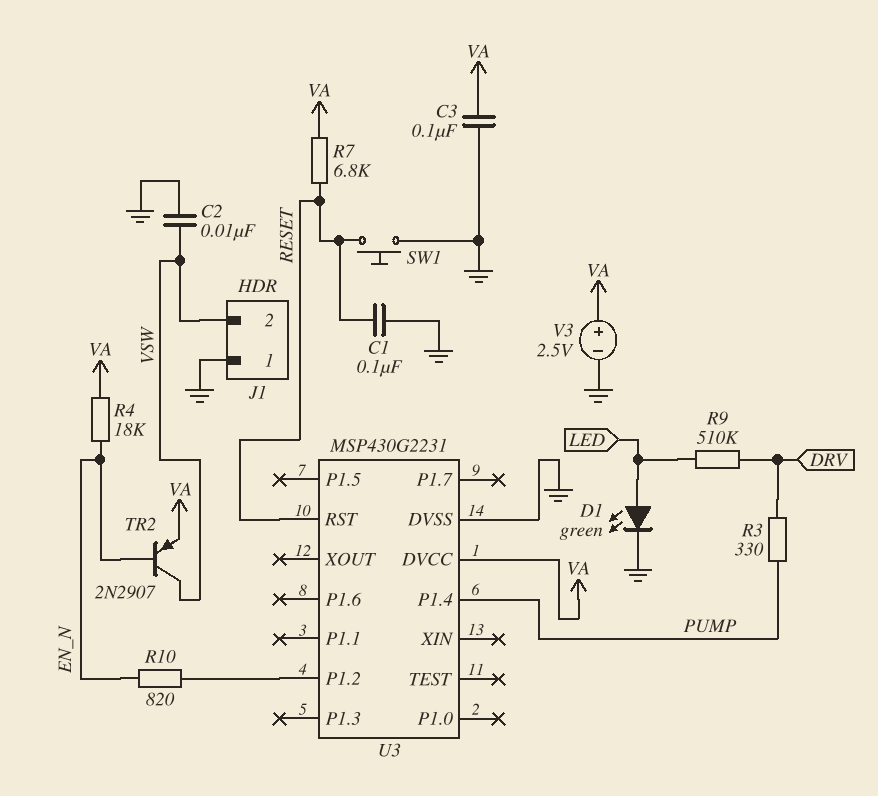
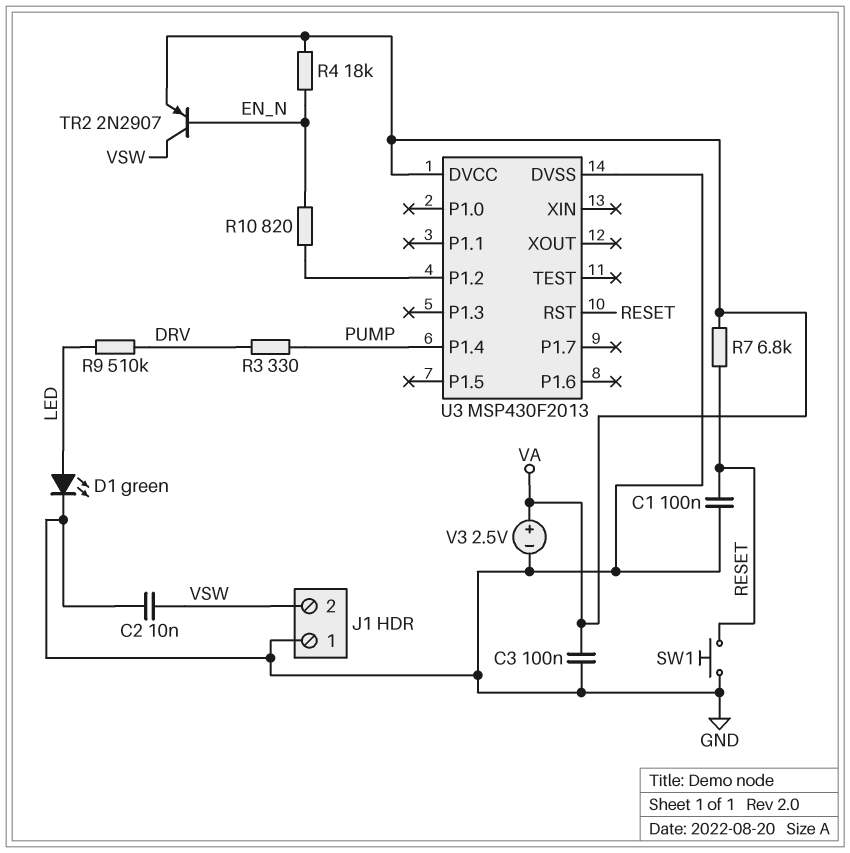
U3: MSP430G2231 -> MSP430F2013

